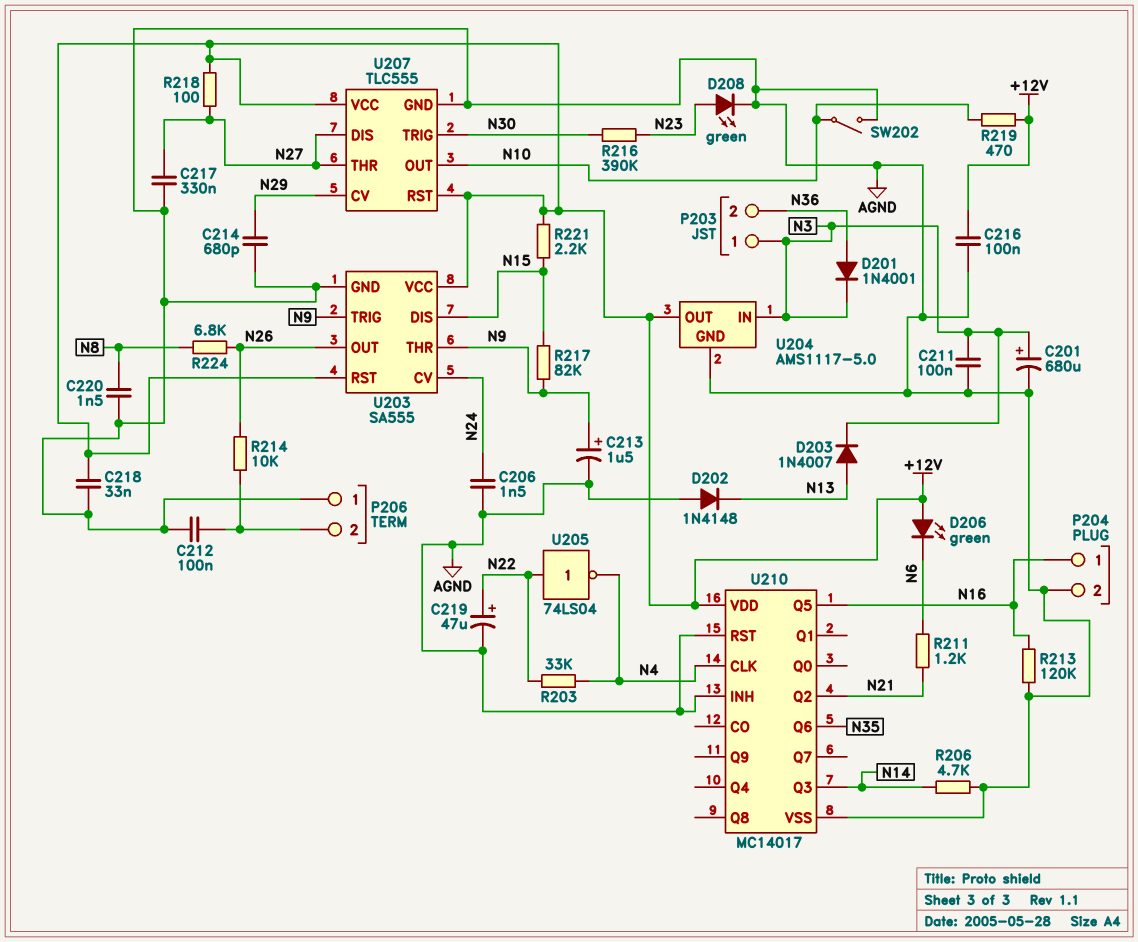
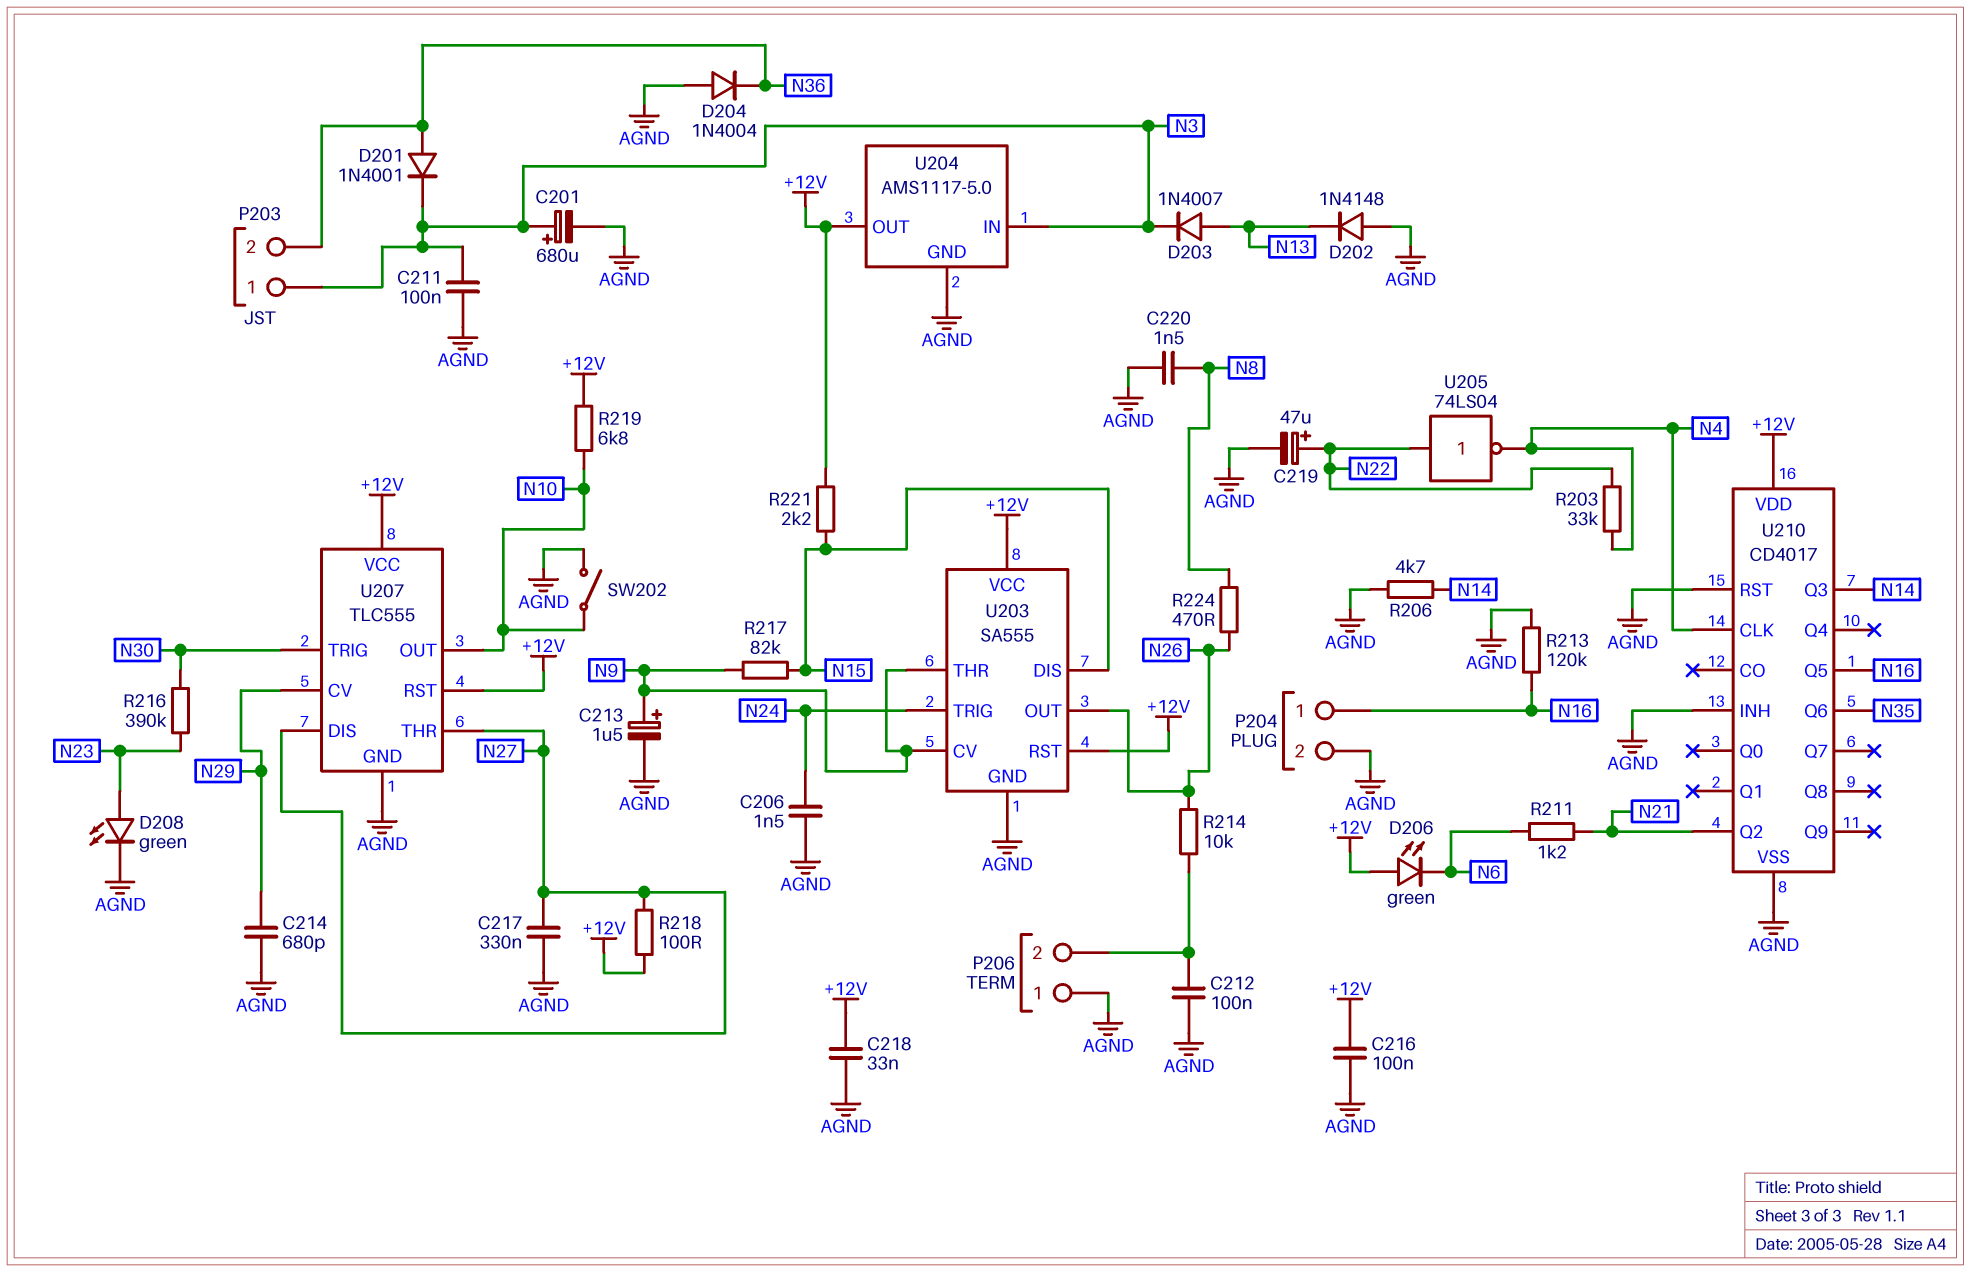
D204: none -> diode 1N4004 (A AGND, K N36)
R219: 470 (+12V, N10) -> 6.8k (+12V, N10)
R224: 6.8k (N8, N26) -> 470 (N8, N26)
U203 pin CV: N24 -> N9
U203 pin TRIG: N9 -> N24
U210: MC14017 -> CD4017

